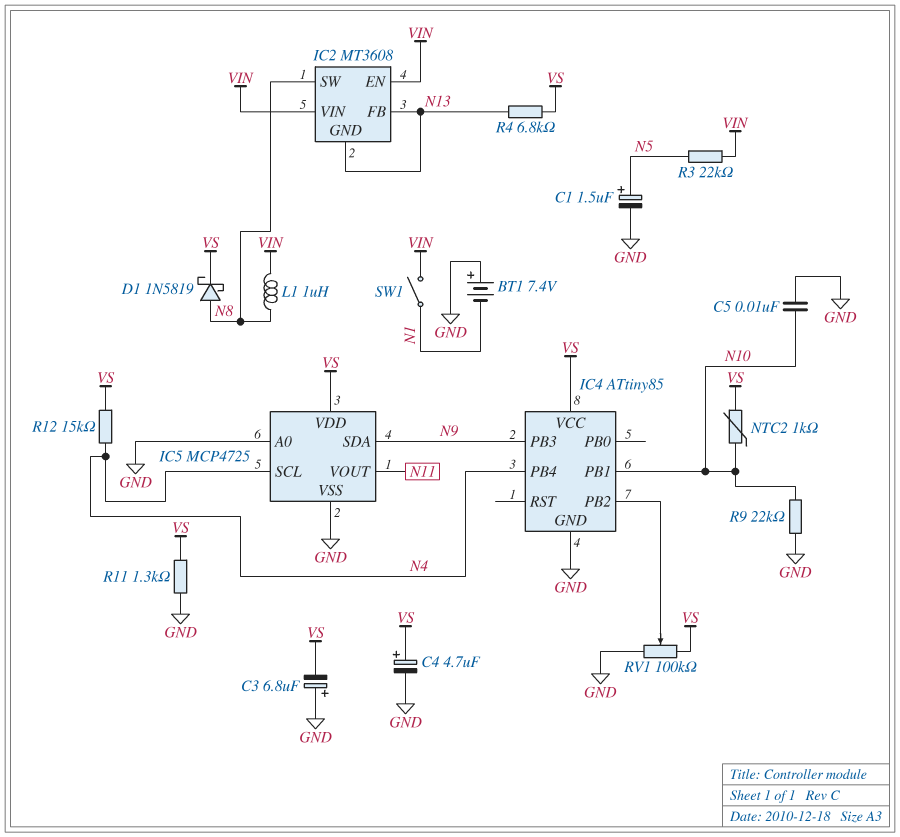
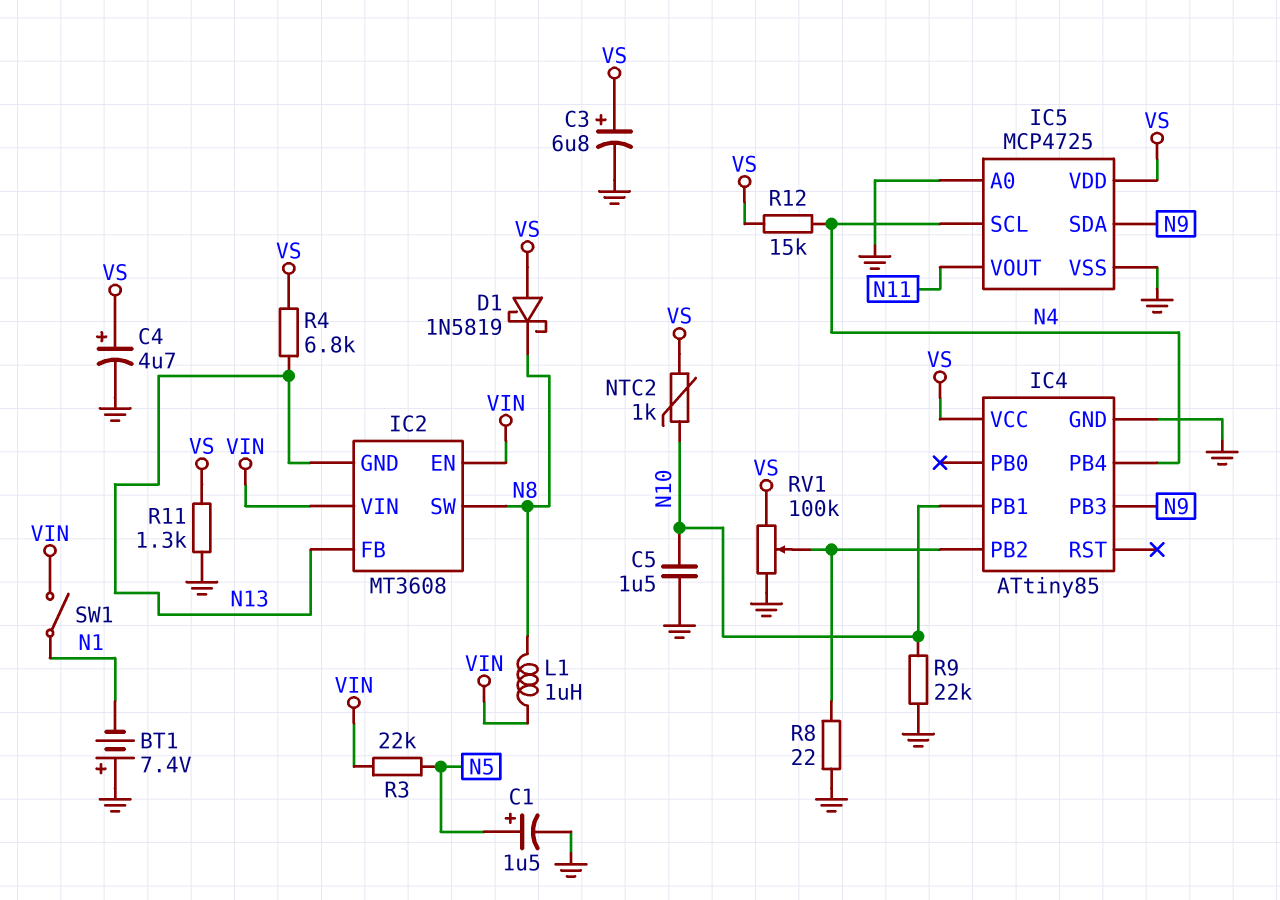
C3: 6.8uF (plus GND, minus VS) -> 6.8uF (plus VS, minus GND)
C5: 10nF (GND, N10) -> 1.5uF (GND, N10)
D1: schottky 1N5819 (A N8, K VS) -> schottky 1N5819 (A VS, K N8)
R8: none -> 22 (GND, IC4/PB2)

